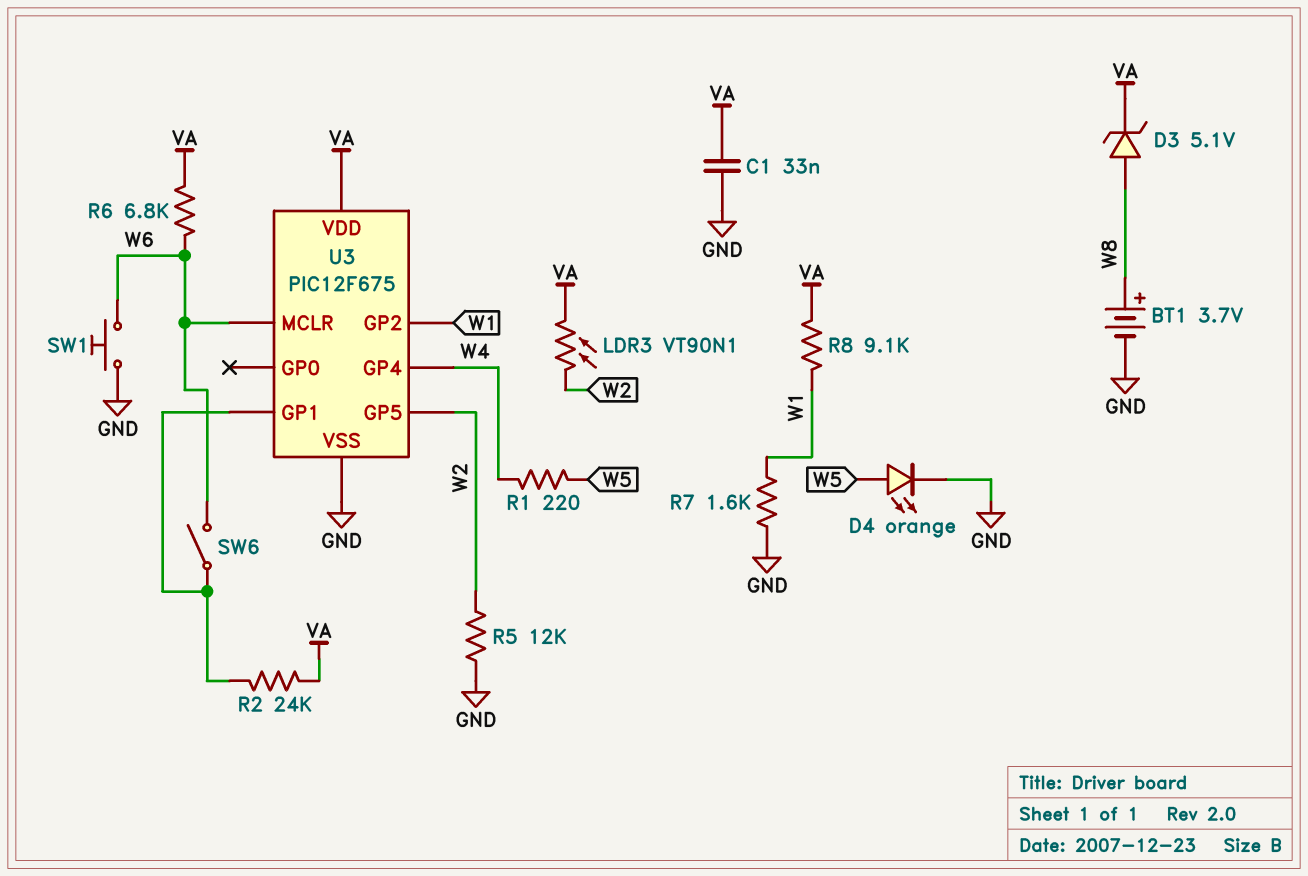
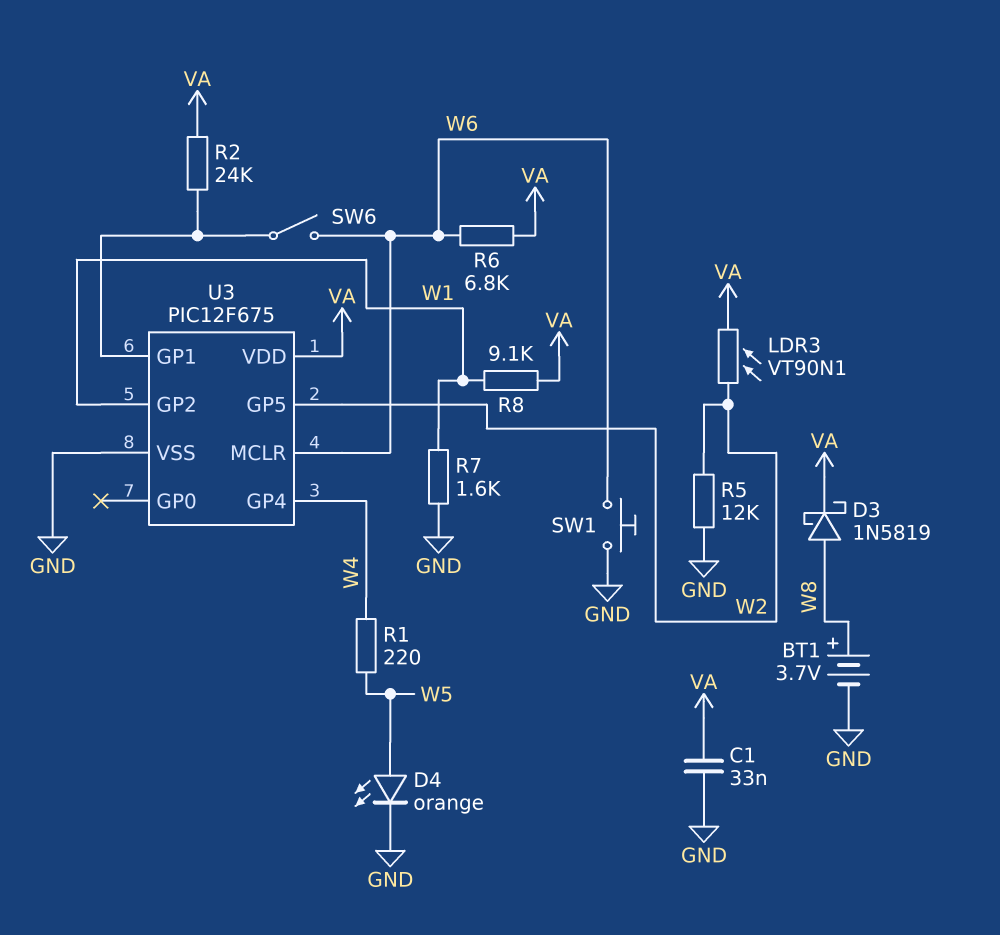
D3: zener 5.1V (A W8, K VA) -> schottky 1N5819 (A W8, K VA)

